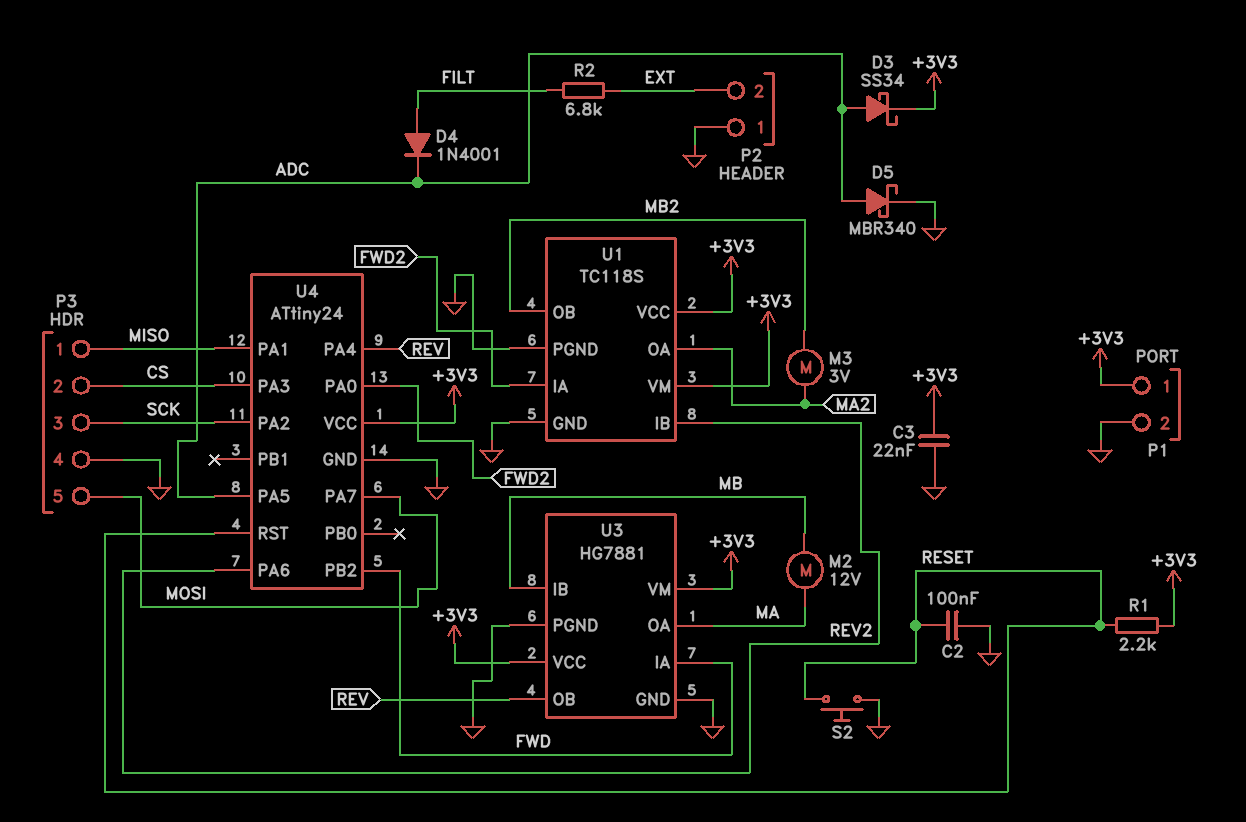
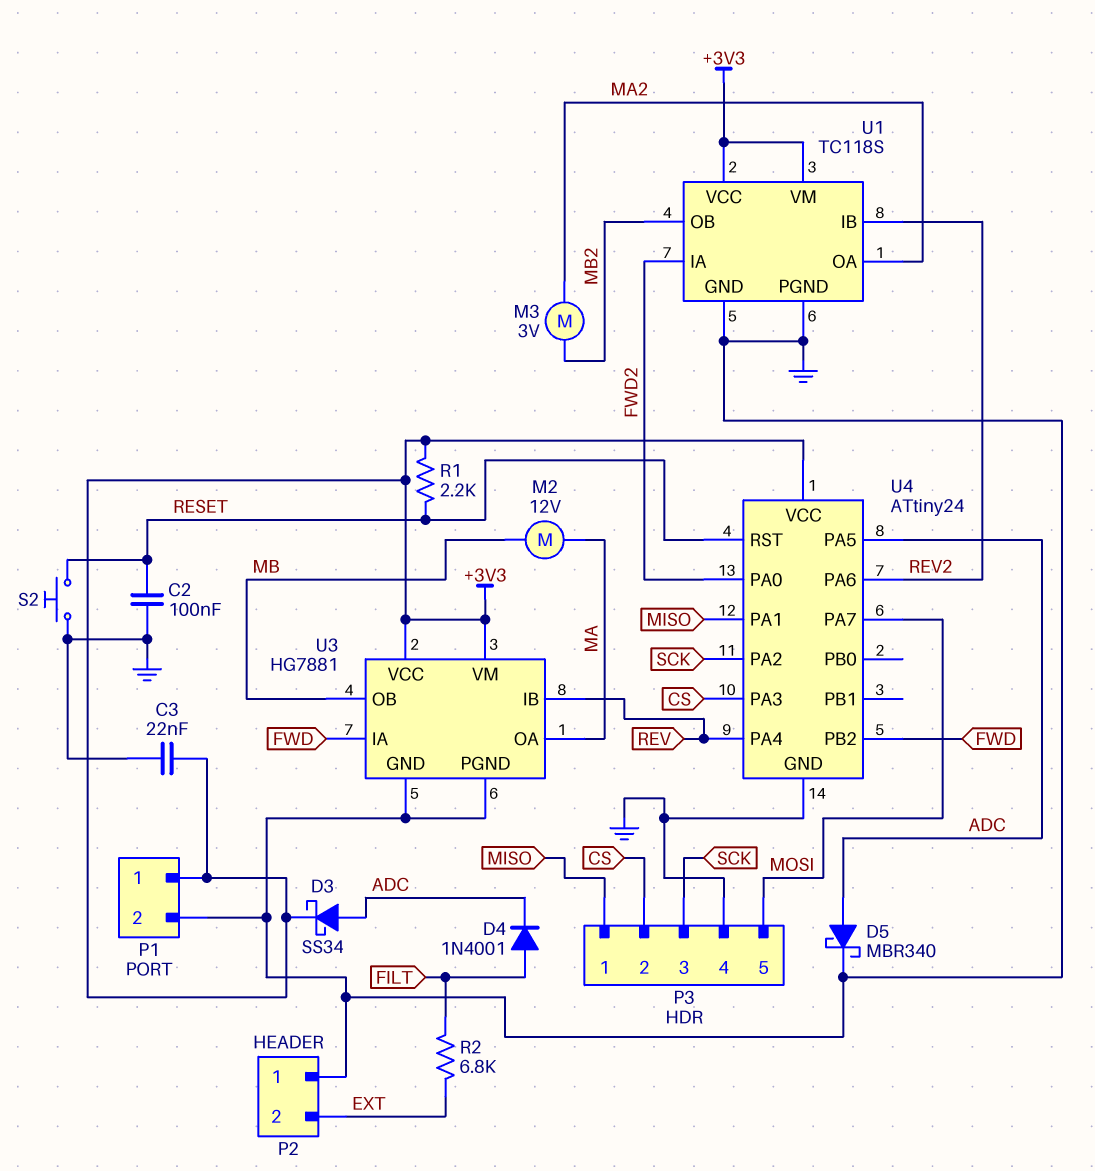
U3 pin IB: MB -> REV
U3 pin OB: REV -> MB

